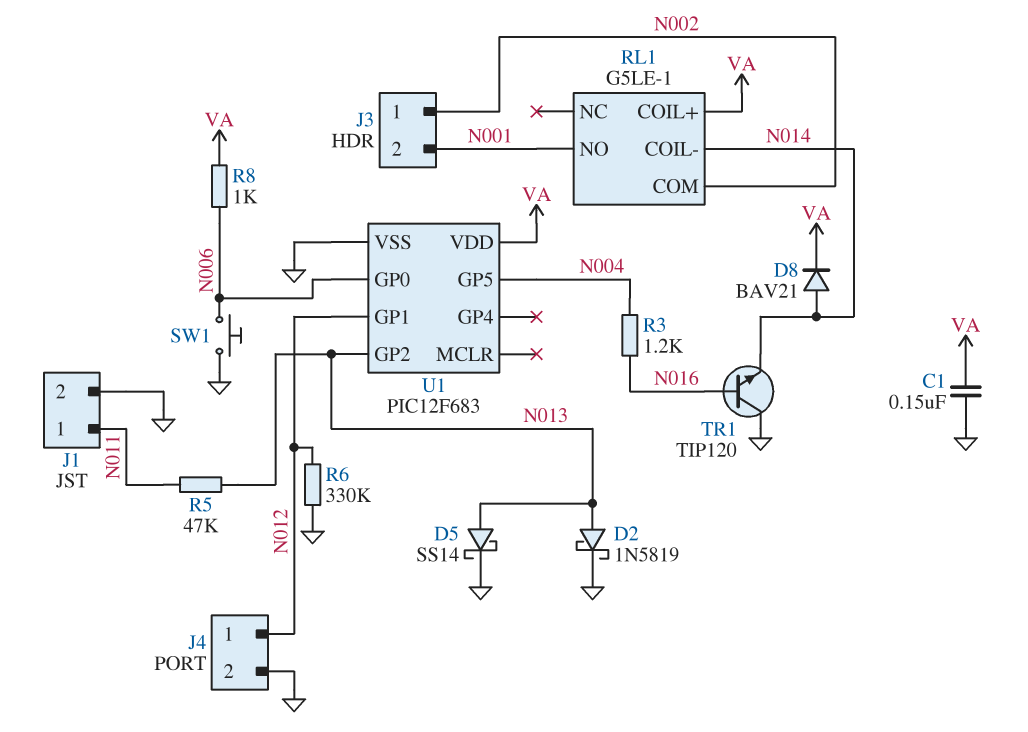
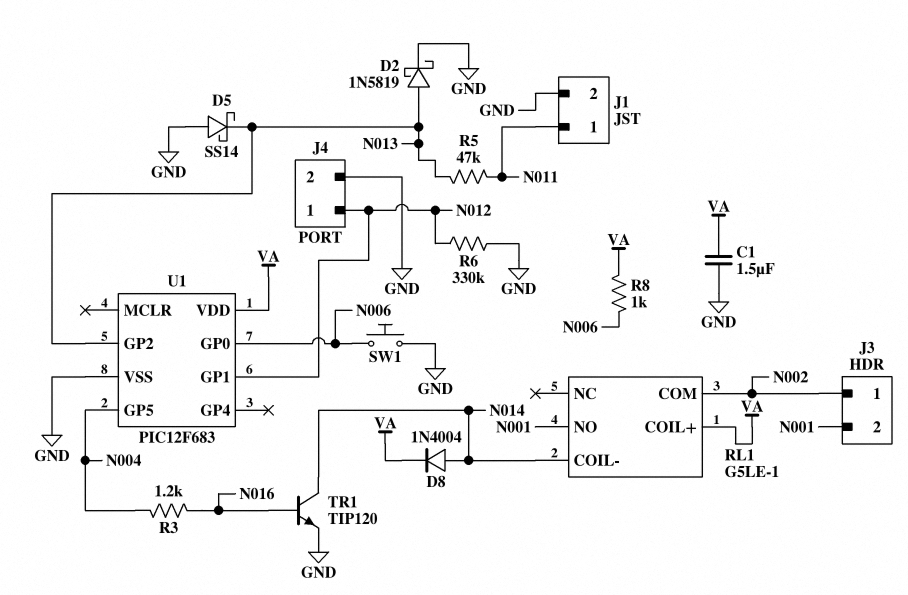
C1: 150nF (GND, VA) -> 1.5uF (GND, VA)
D5: schottky SS14 (A N013, K GND) -> schottky SS14 (A GND, K N013)
D8: diode BAV21 (A N014, K VA) -> diode 1N4004 (A N014, K VA)
TR1: NPN TIP120 (B N016, C GND, E N014) -> NPN TIP120 (B N016, C N014, E GND)

